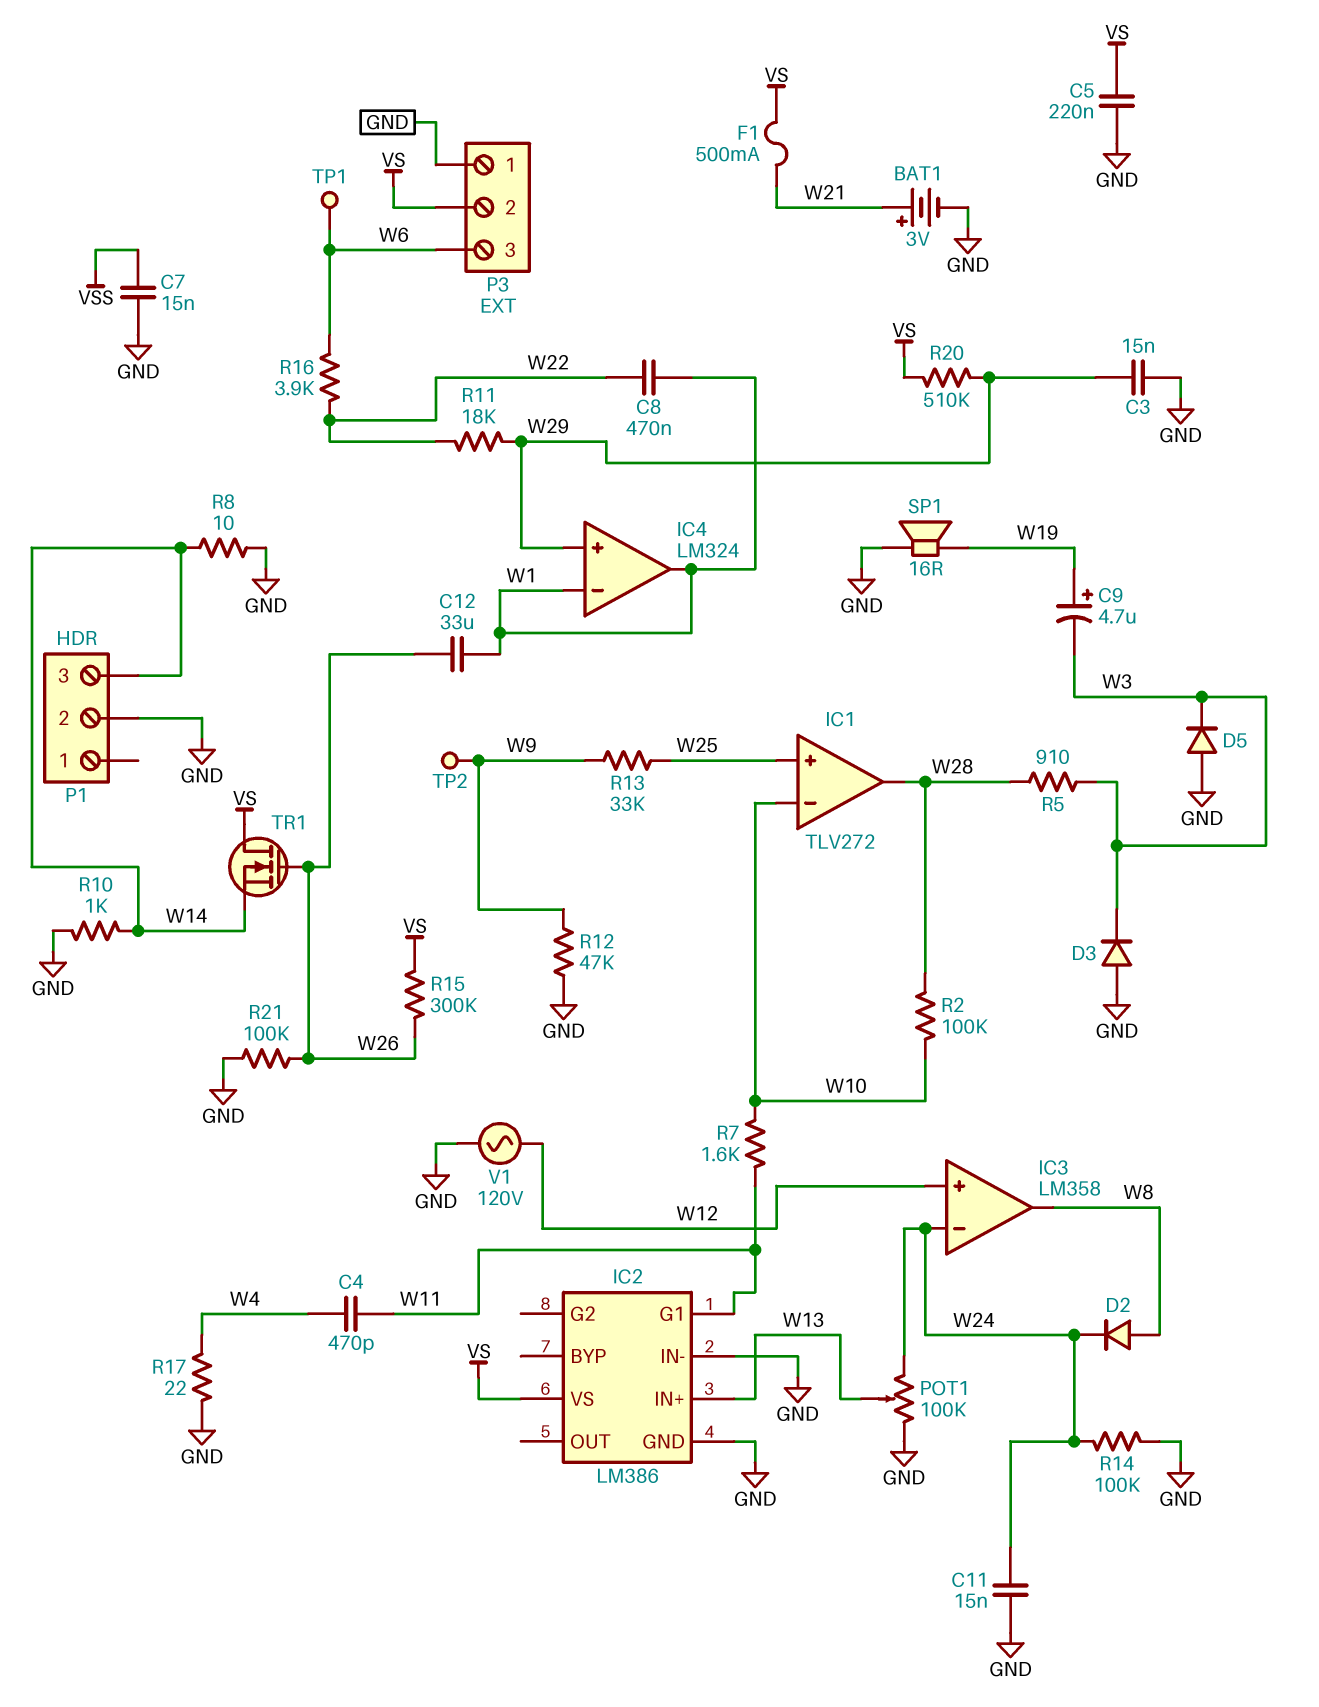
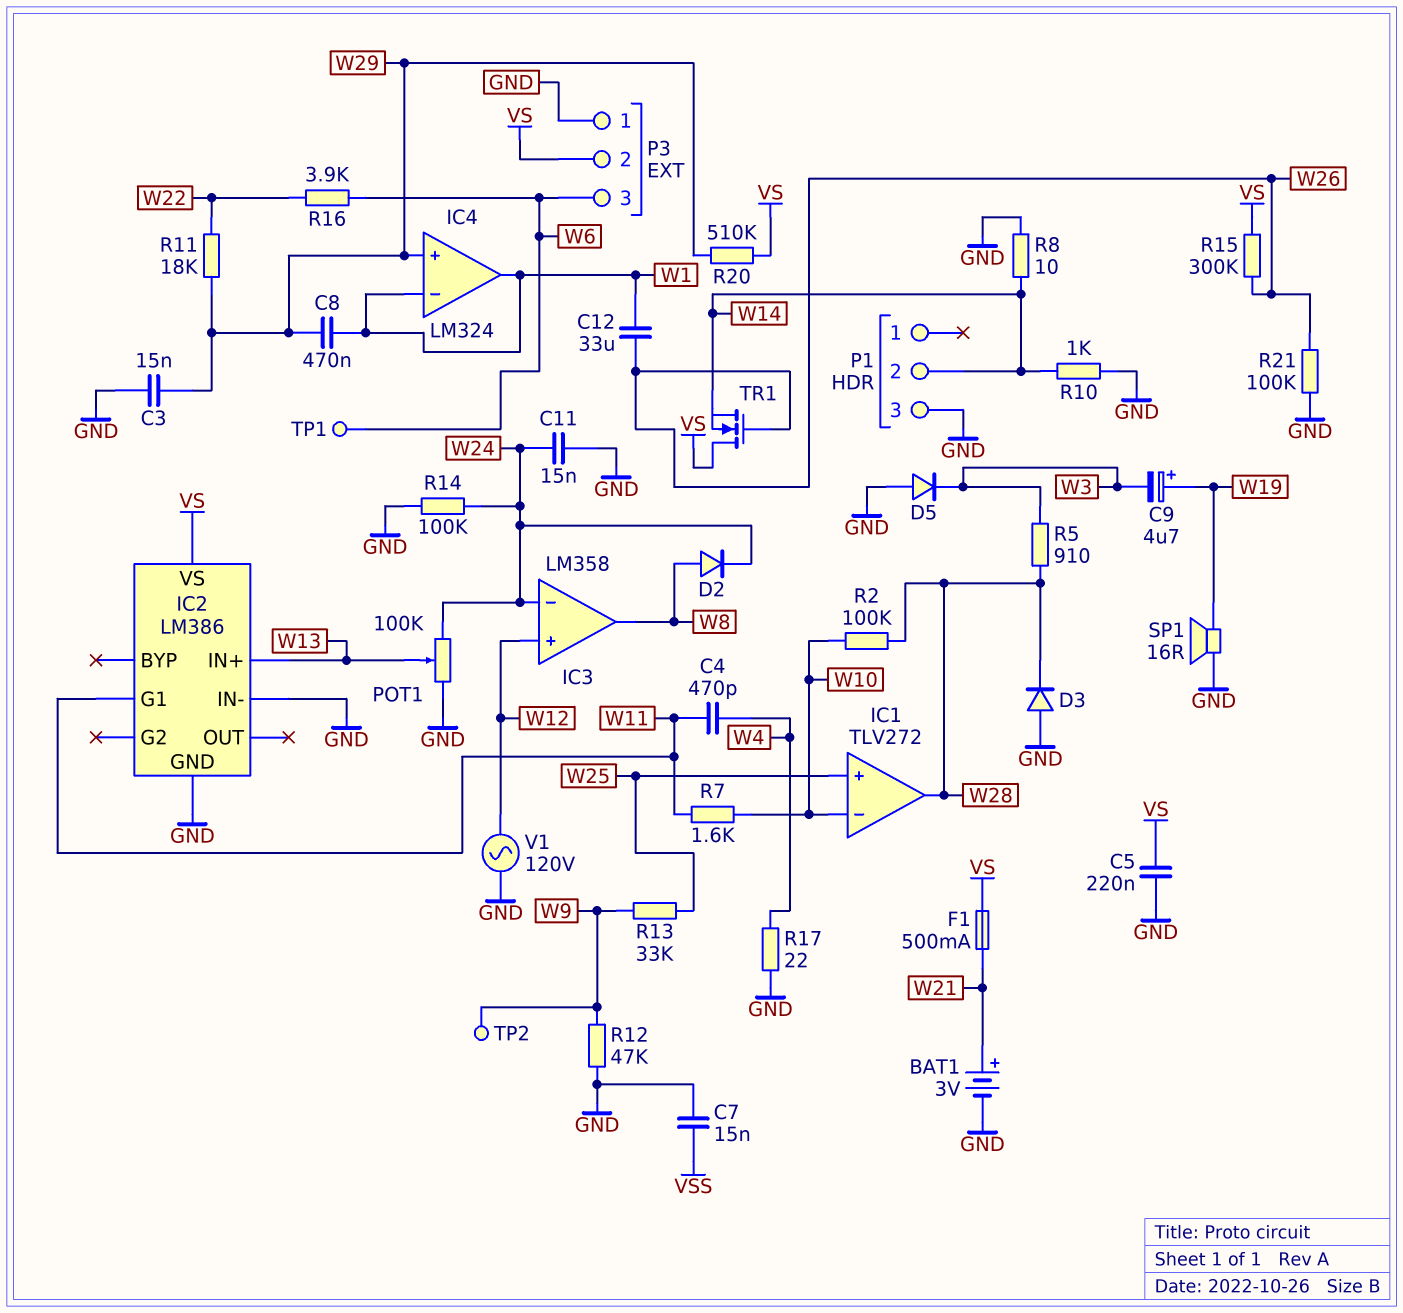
C8: 470nF (W1, W22) -> 470nF (W1, W29)
D3: diode (A GND, K W3) -> diode (A GND, K W28)
P1 pin 2: GND -> W14
P1 pin 3: W14 -> GND

